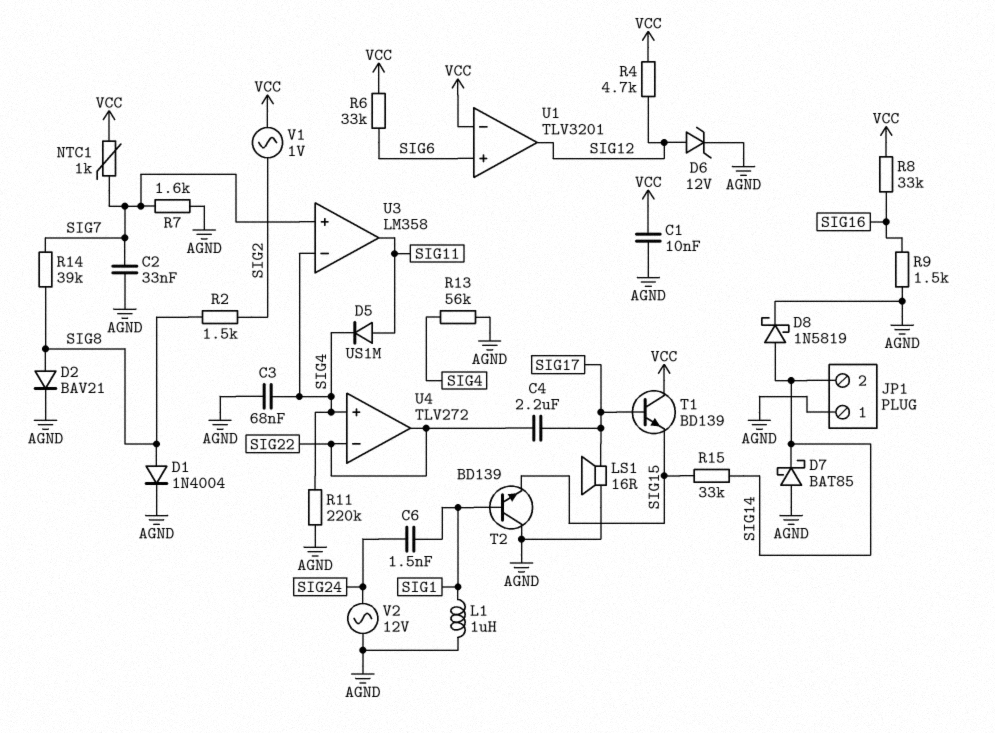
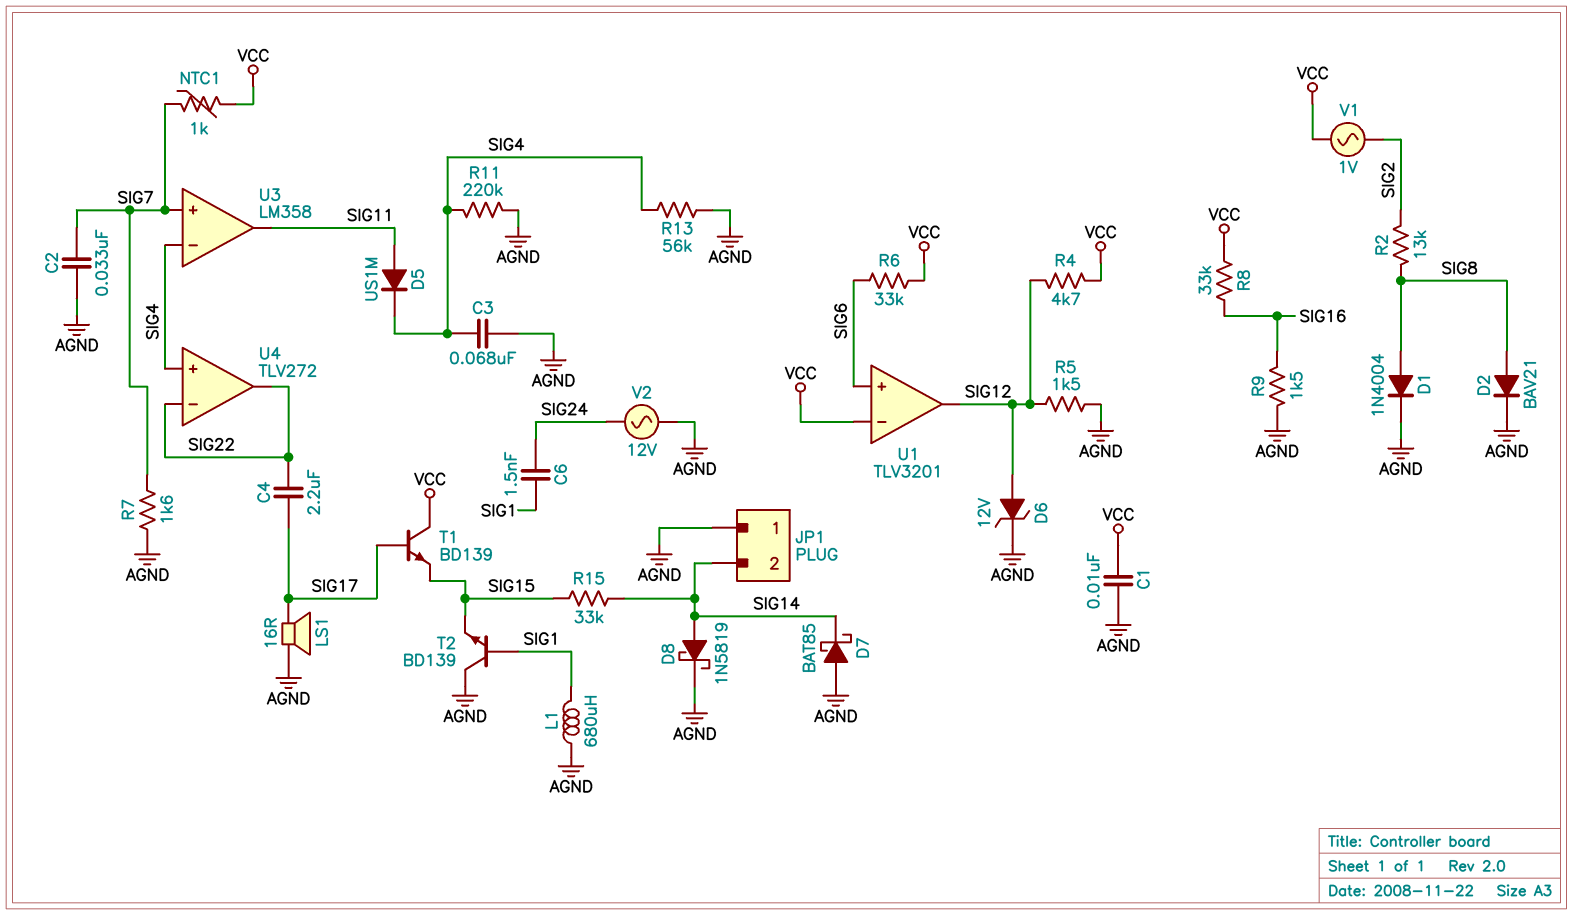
L1: 1uH (AGND, SIG1) -> 680uH (AGND, SIG1)
R2: 1.5k (SIG2, SIG8) -> 13k (SIG2, SIG8)
R5: none -> 1.5k (AGND, SIG12)
R14: 39k (SIG7, SIG8) -> none

